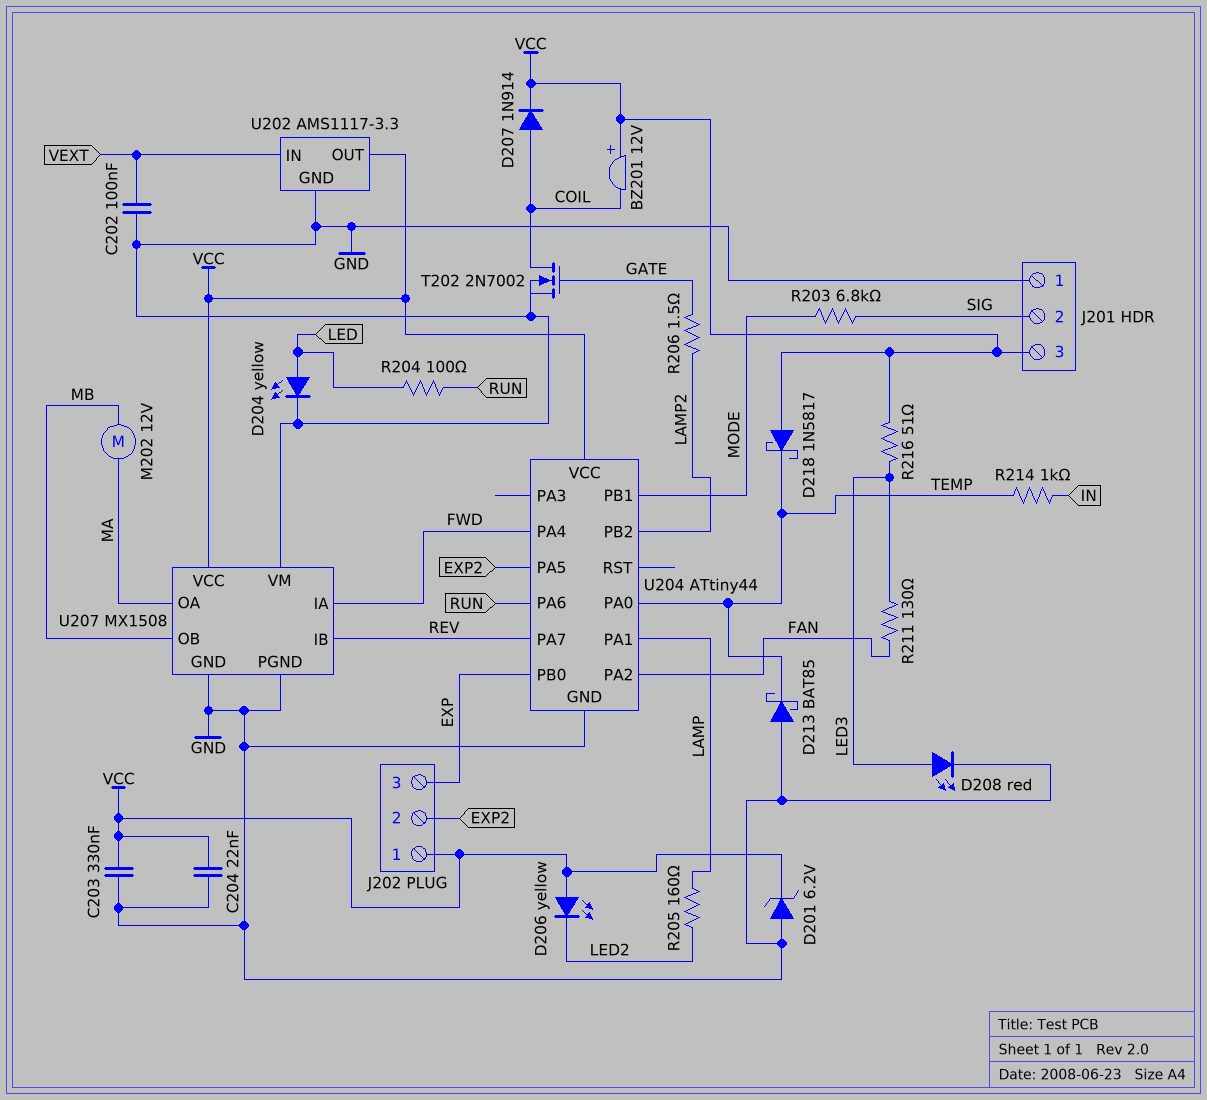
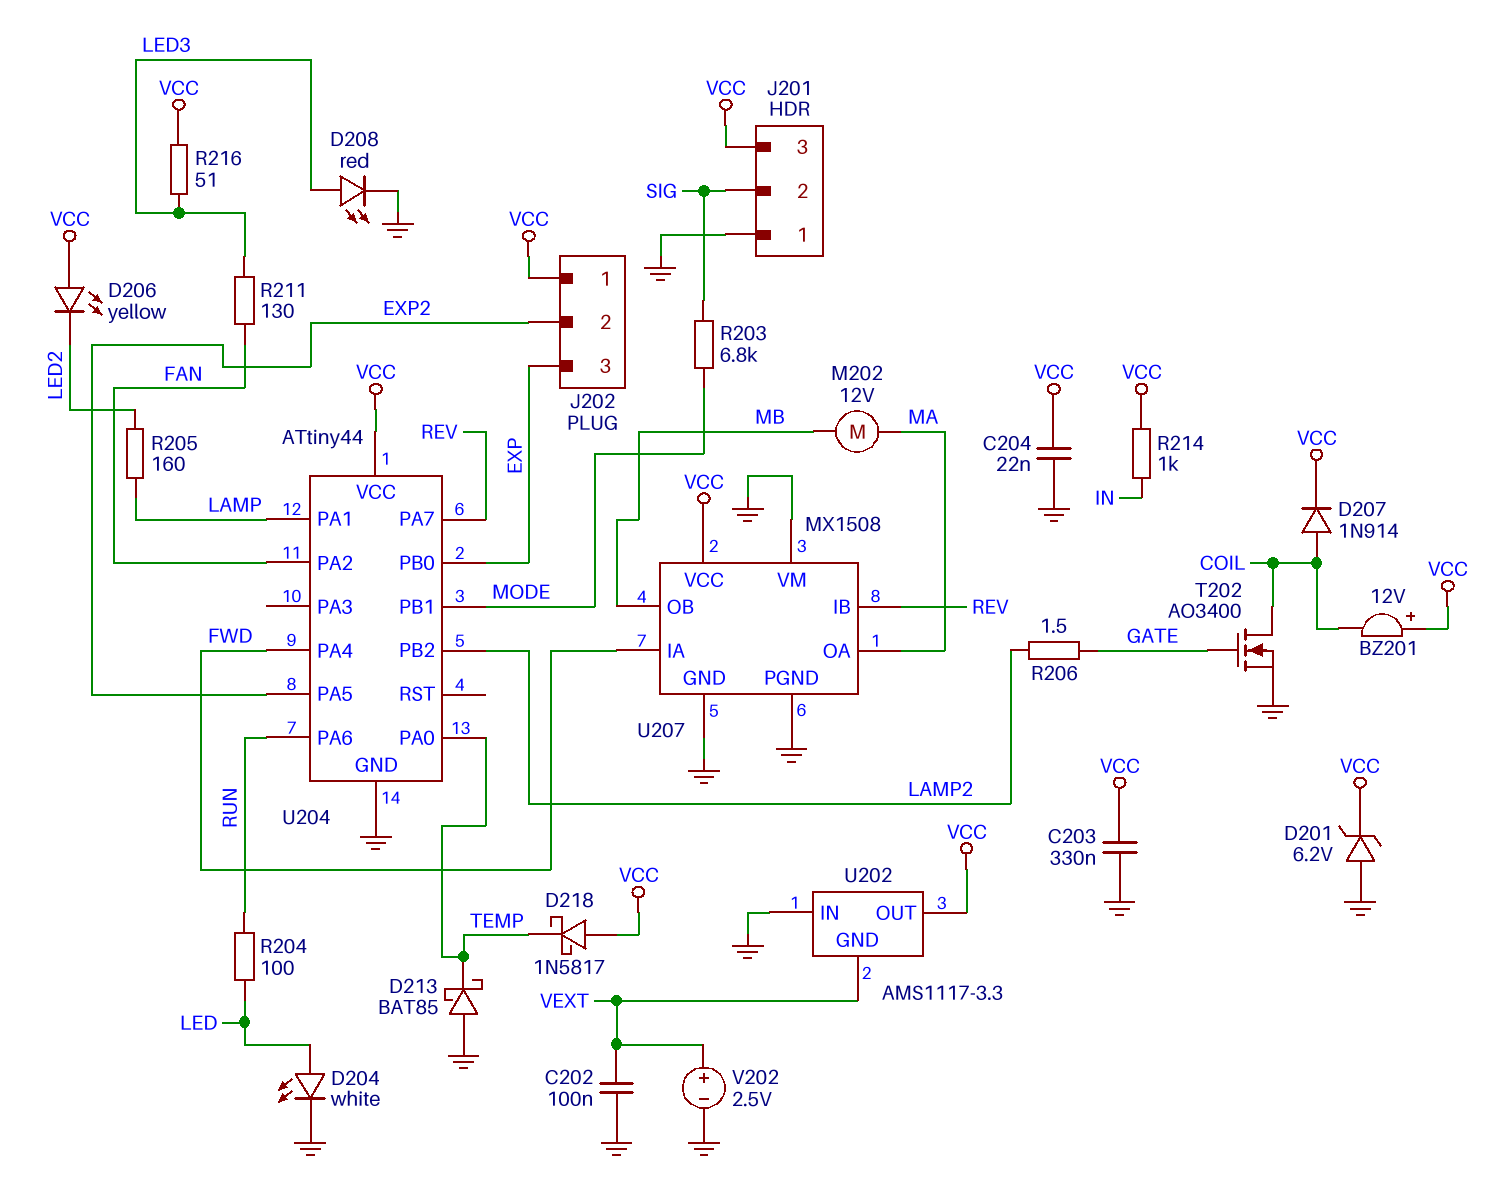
D204: LED yellow (A LED, K GND) -> LED white (A LED, K GND)
R214: 1k (IN, TEMP) -> 1k (IN, VCC)
T202: NMOS 2N7002 (G GATE, D COIL, S GND) -> NMOS AO3400 (G GATE, D COIL, S GND)
U202 pin GND: GND -> VEXT
U202 pin IN: VEXT -> GND
V202: none -> 2.5V (plus VEXT, minus GND)

